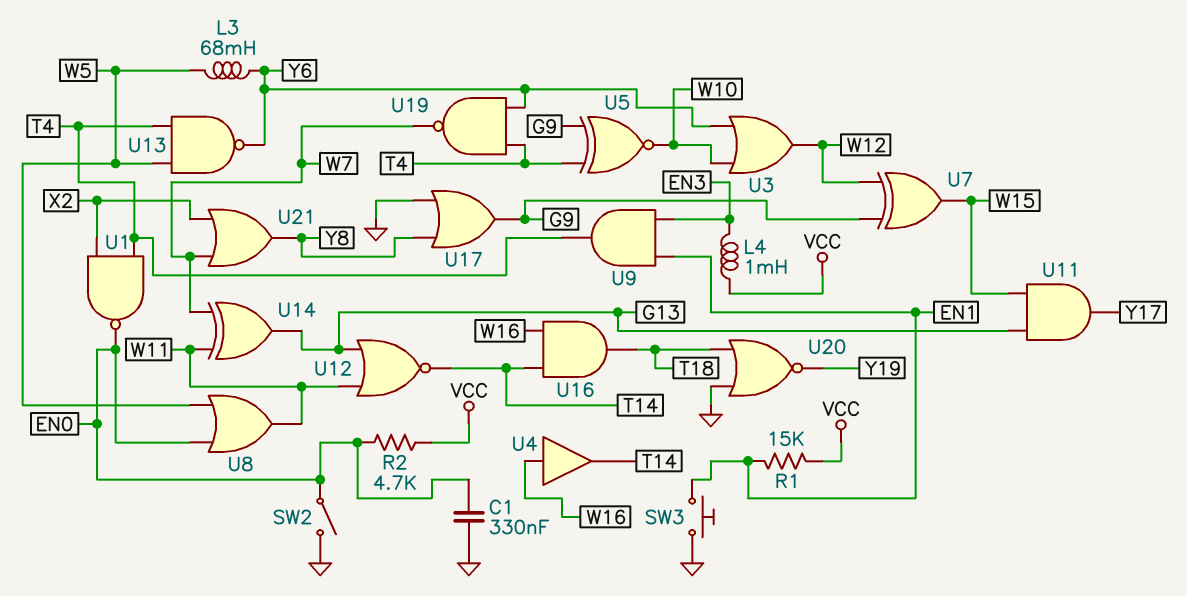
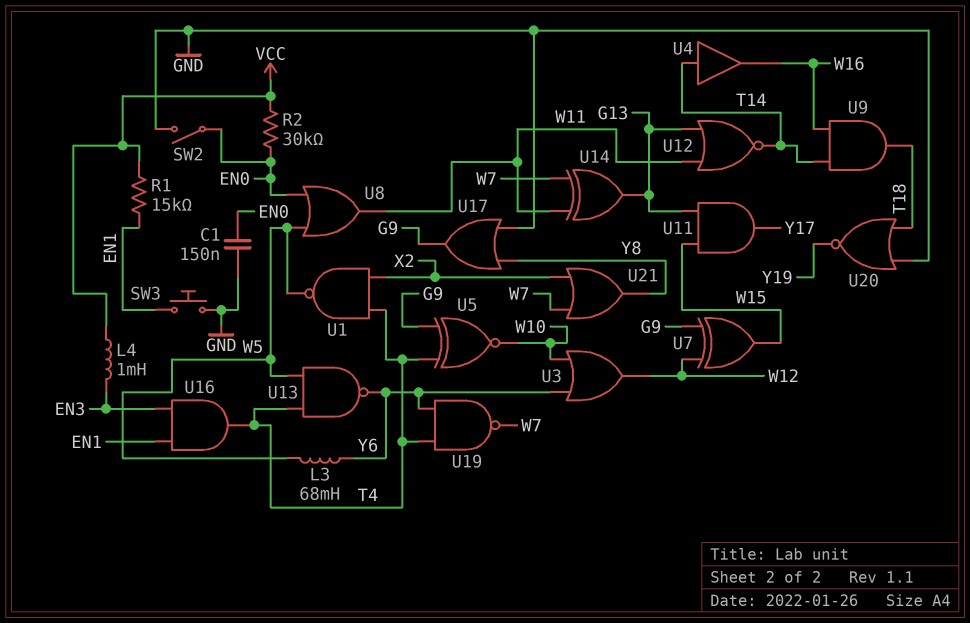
C1: 330nF (EN0, GND) -> 150nF (EN0, GND)
R2: 4.7k (EN0, VCC) -> 30k (EN0, VCC)
U1: NAND (in T4, in X2, out EN0) -> NAND (in T4, in X2, out W5)
U4: buffer (in W16, out T14) -> buffer (in T14, out W16)
U9: AND (in EN1, in EN3, out T4) -> AND (in T14, in W16, out T18)
U16: AND (in T14, in W16, out T18) -> AND (in EN1, in EN3, out T4)

